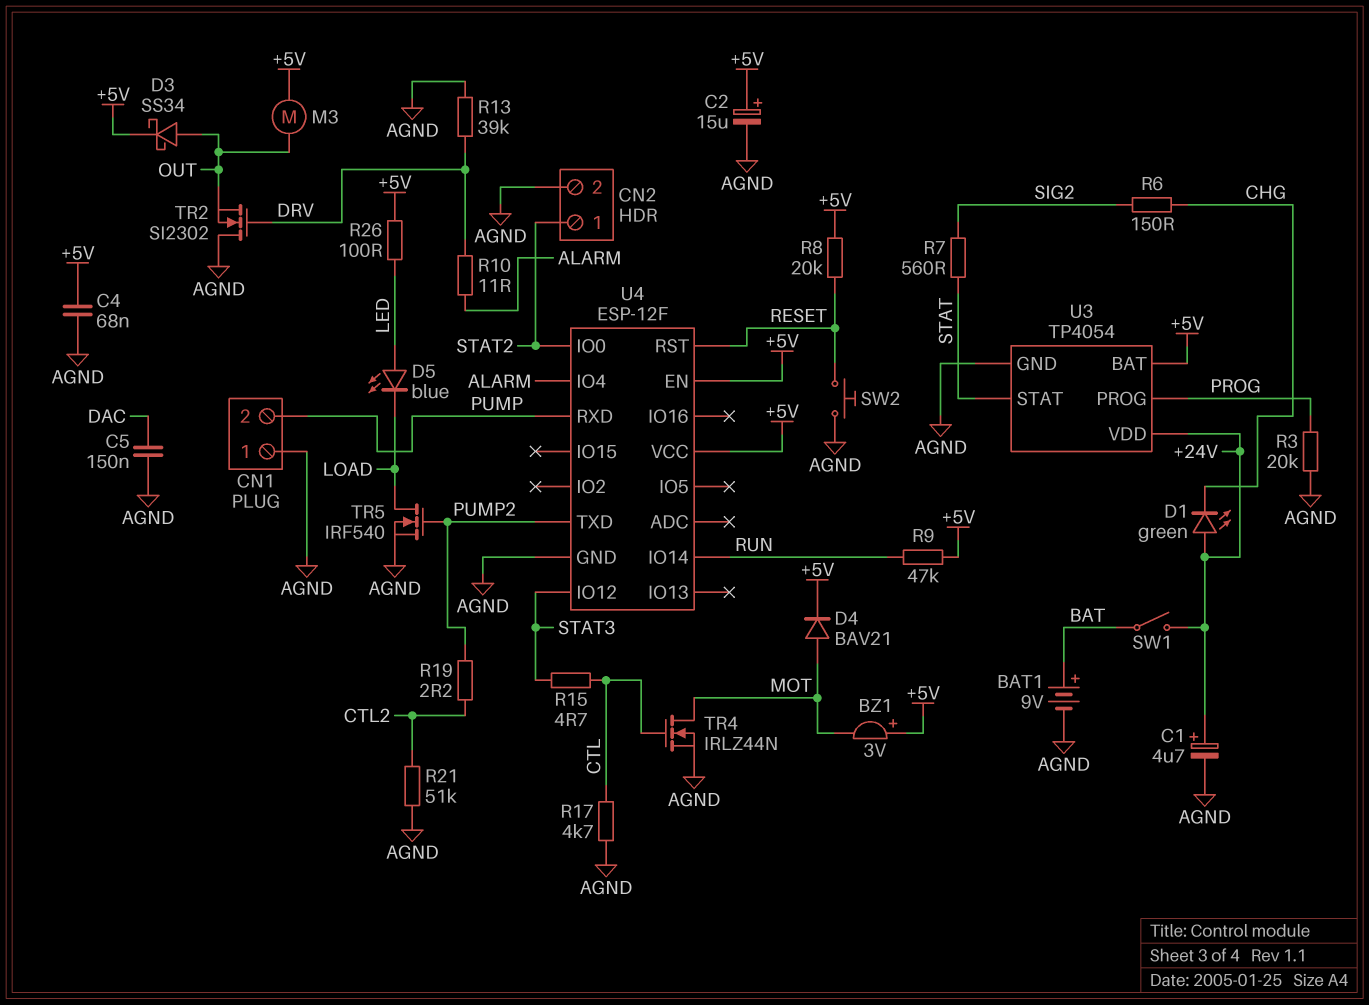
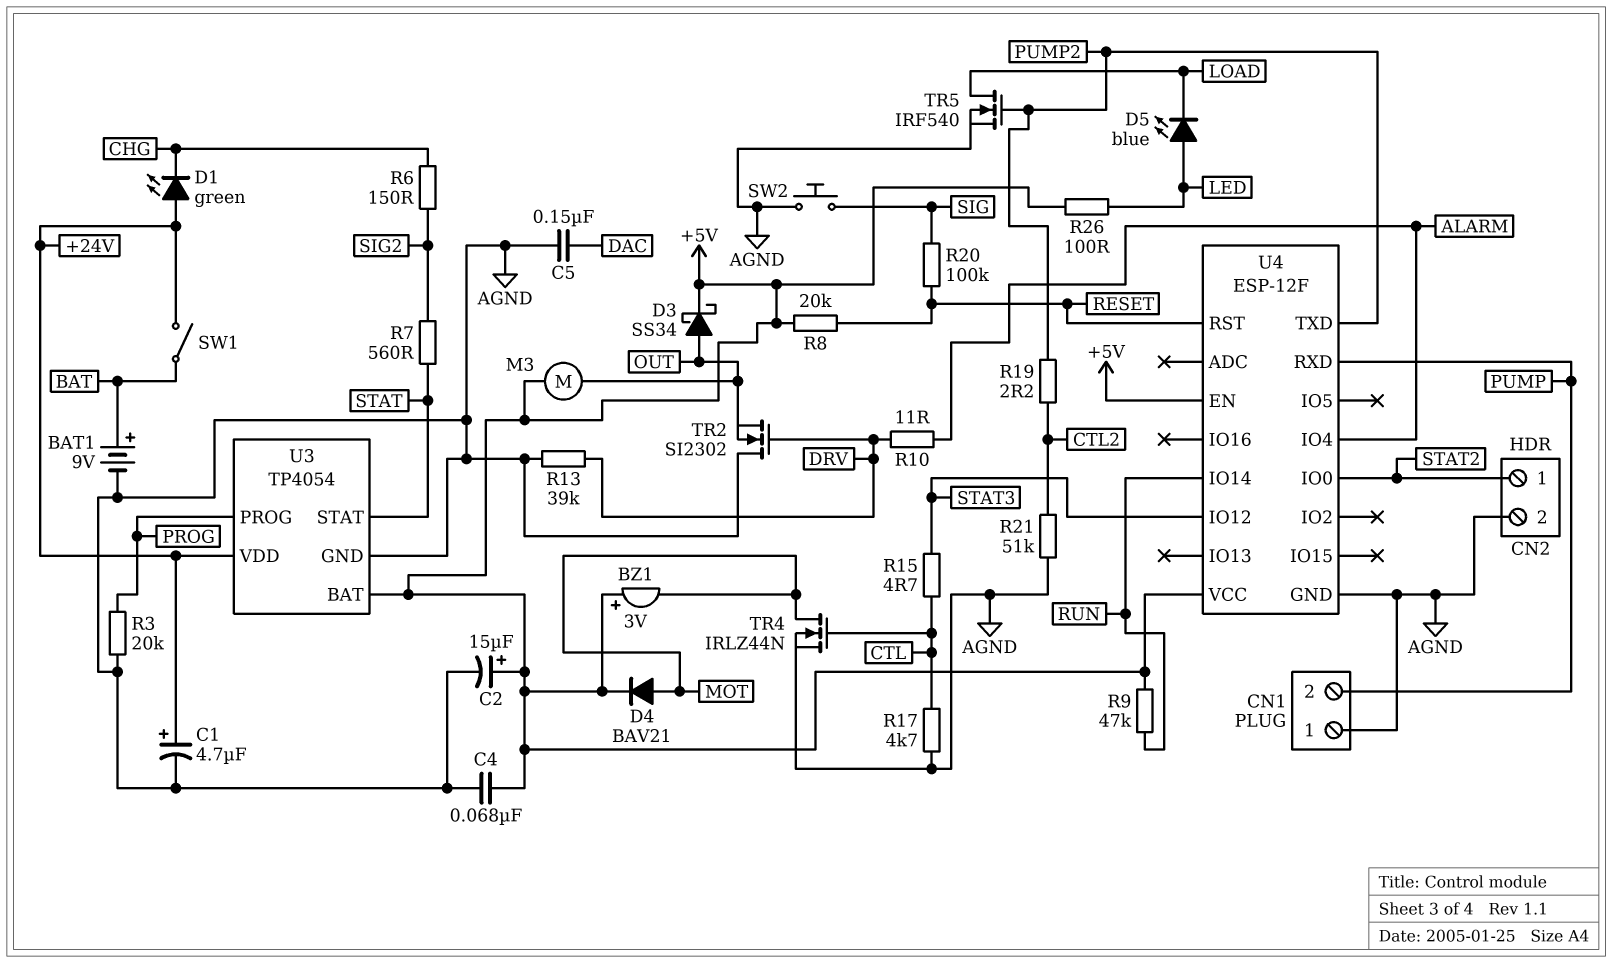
R20: none -> 100k (RESET, SIG)
SW2: button (AGND, RESET) -> button (AGND, SIG)

